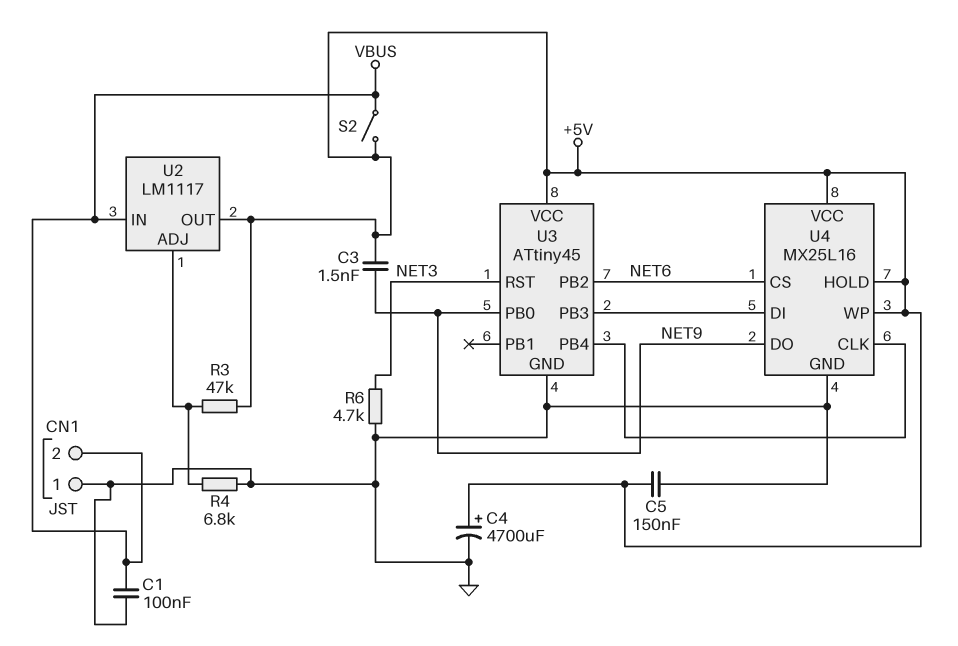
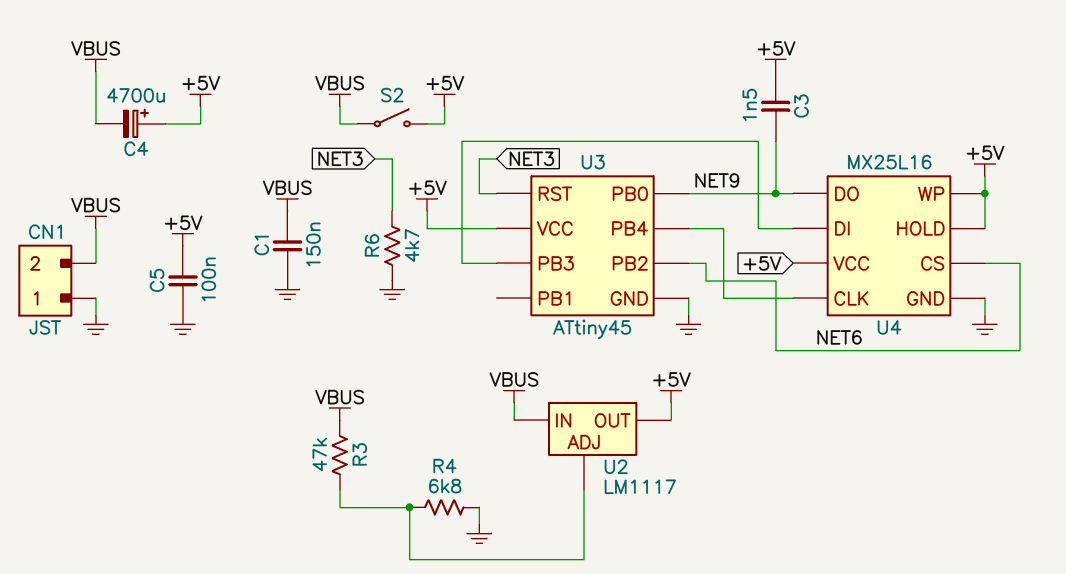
C1: 100nF (GND, VBUS) -> 150nF (GND, VBUS)
C4: 4700uF (plus +5V, minus GND) -> 4700uF (plus +5V, minus VBUS)
C5: 150nF (+5V, GND) -> 100nF (+5V, GND)
R3: 47k (+5V, U2/ADJ) -> 47k (U2/ADJ, VBUS)

